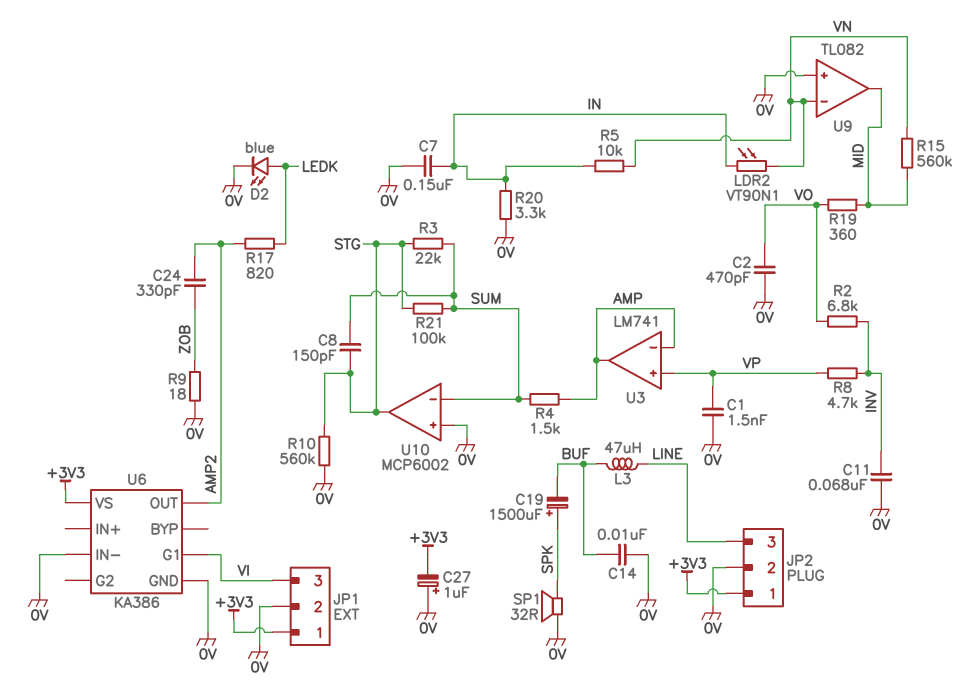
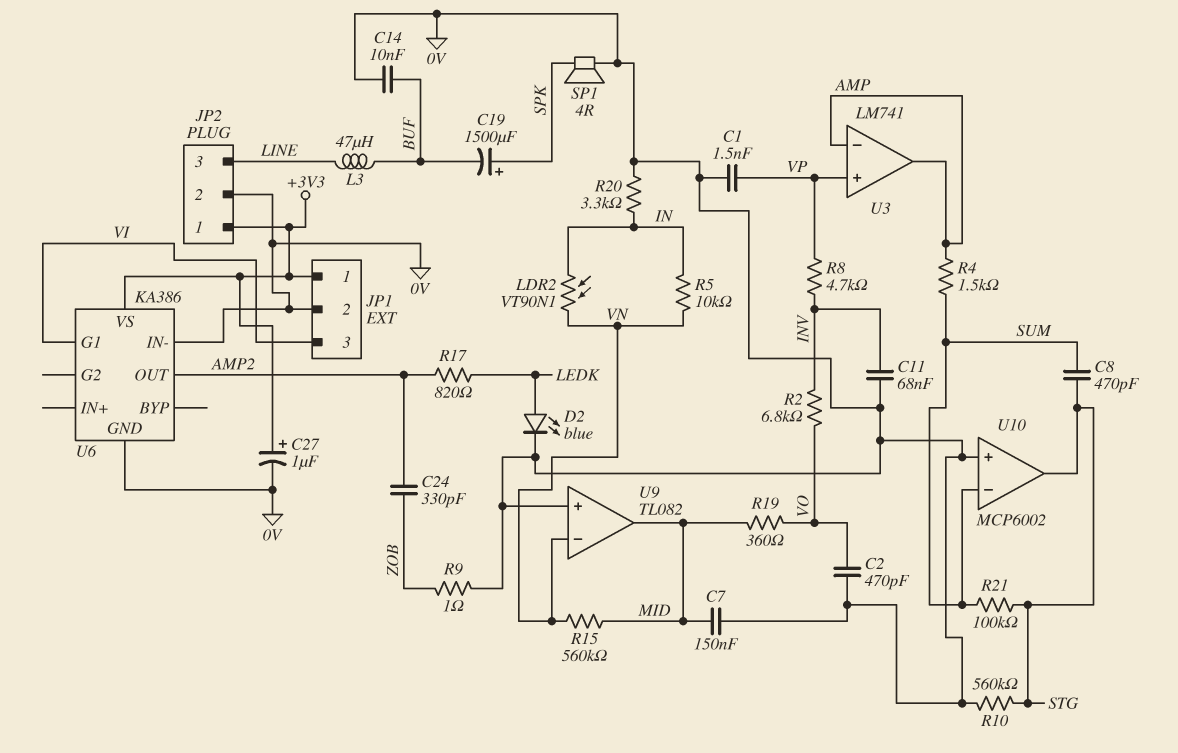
C7: 150nF (0V, IN) -> 150nF (0V, MID)
C8: 150pF (STG, SUM) -> 470pF (STG, SUM)
C27: 1uF (plus 0V, minus +3V3) -> 1uF (plus +3V3, minus 0V)
R3: 22k (STG, SUM) -> none
R9: 18 (0V, ZOB) -> 1 (0V, ZOB)
SP1: speaker 32R (0V, SPK) -> speaker 4R (0V, SPK)

